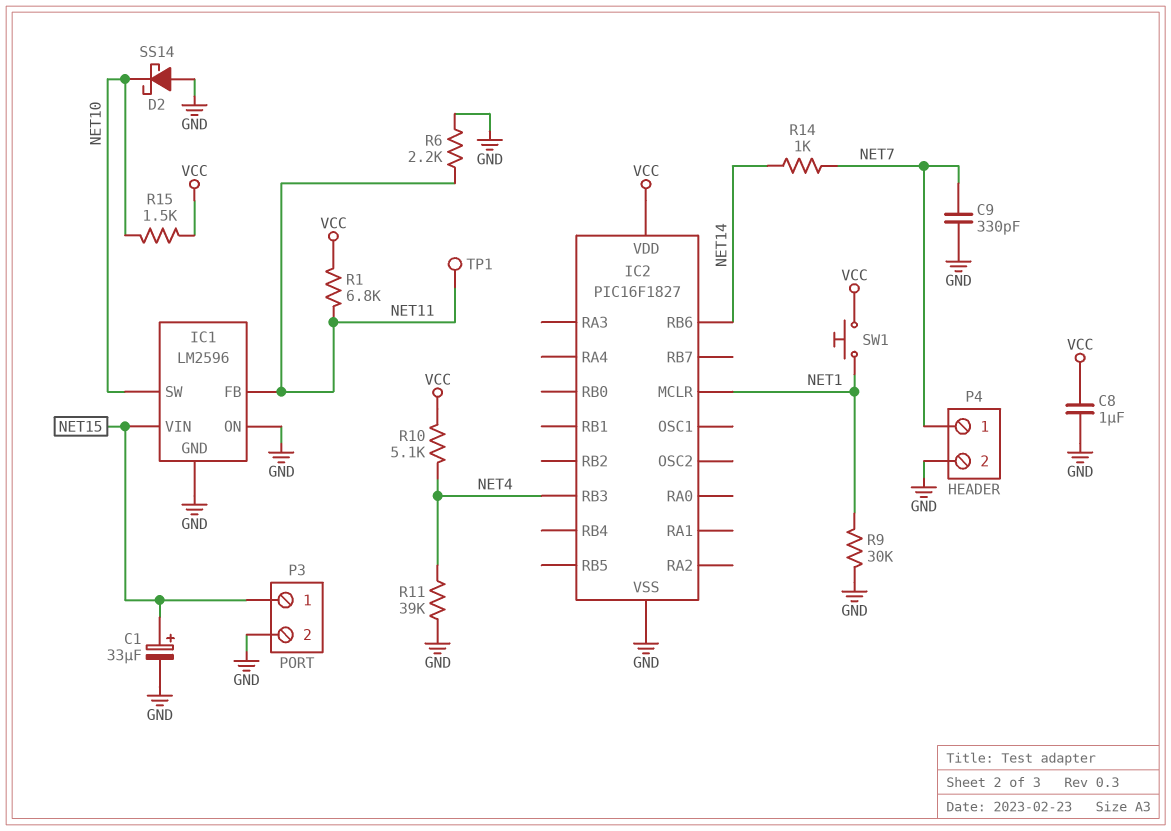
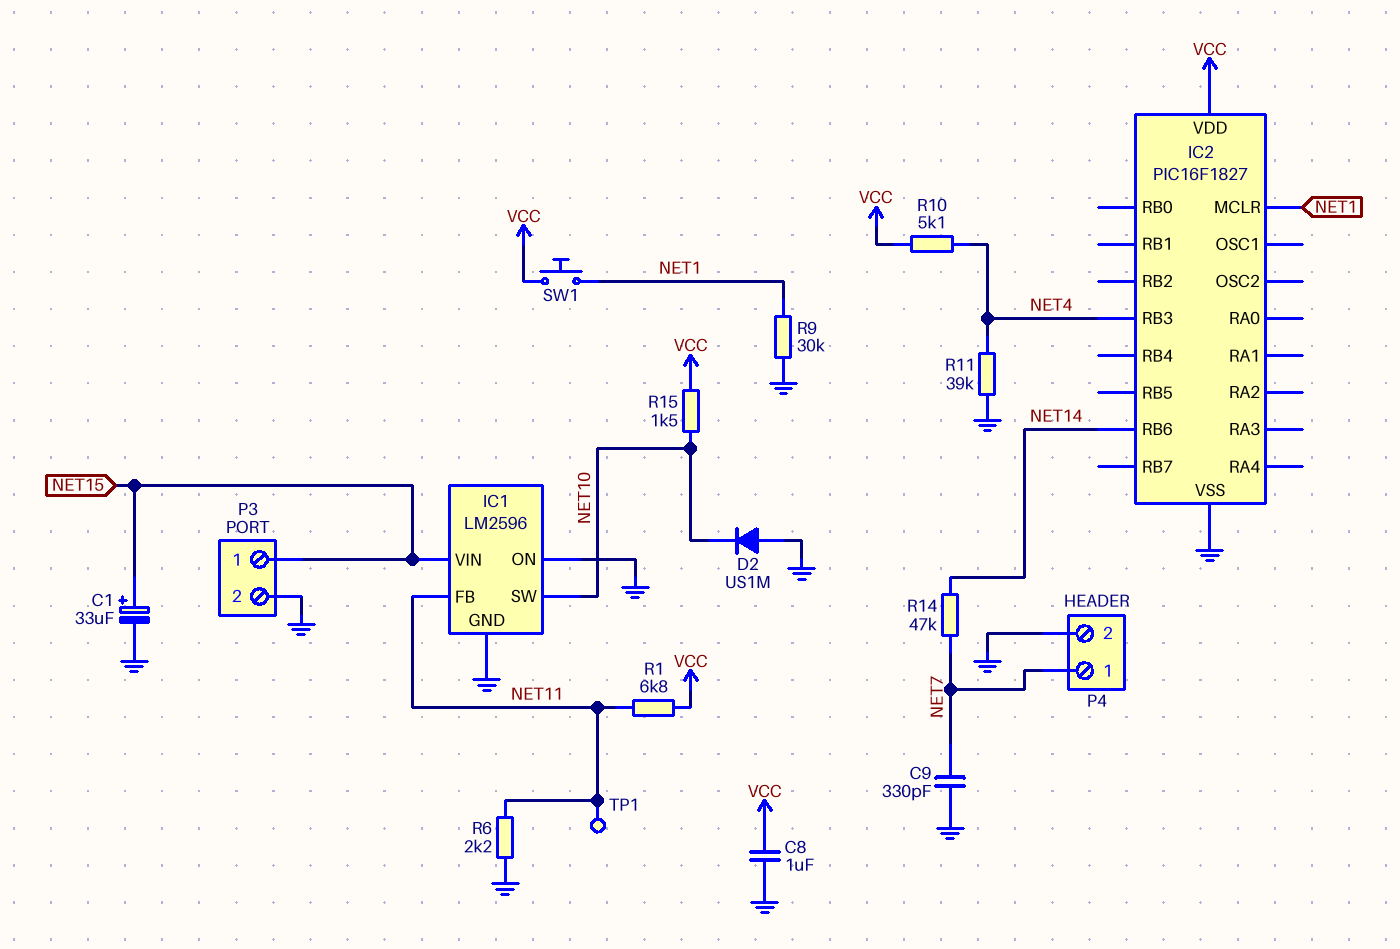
D2: schottky SS14 (A GND, K NET10) -> diode US1M (A GND, K NET10)
R14: 1k (NET7, NET14) -> 47k (NET7, NET14)

